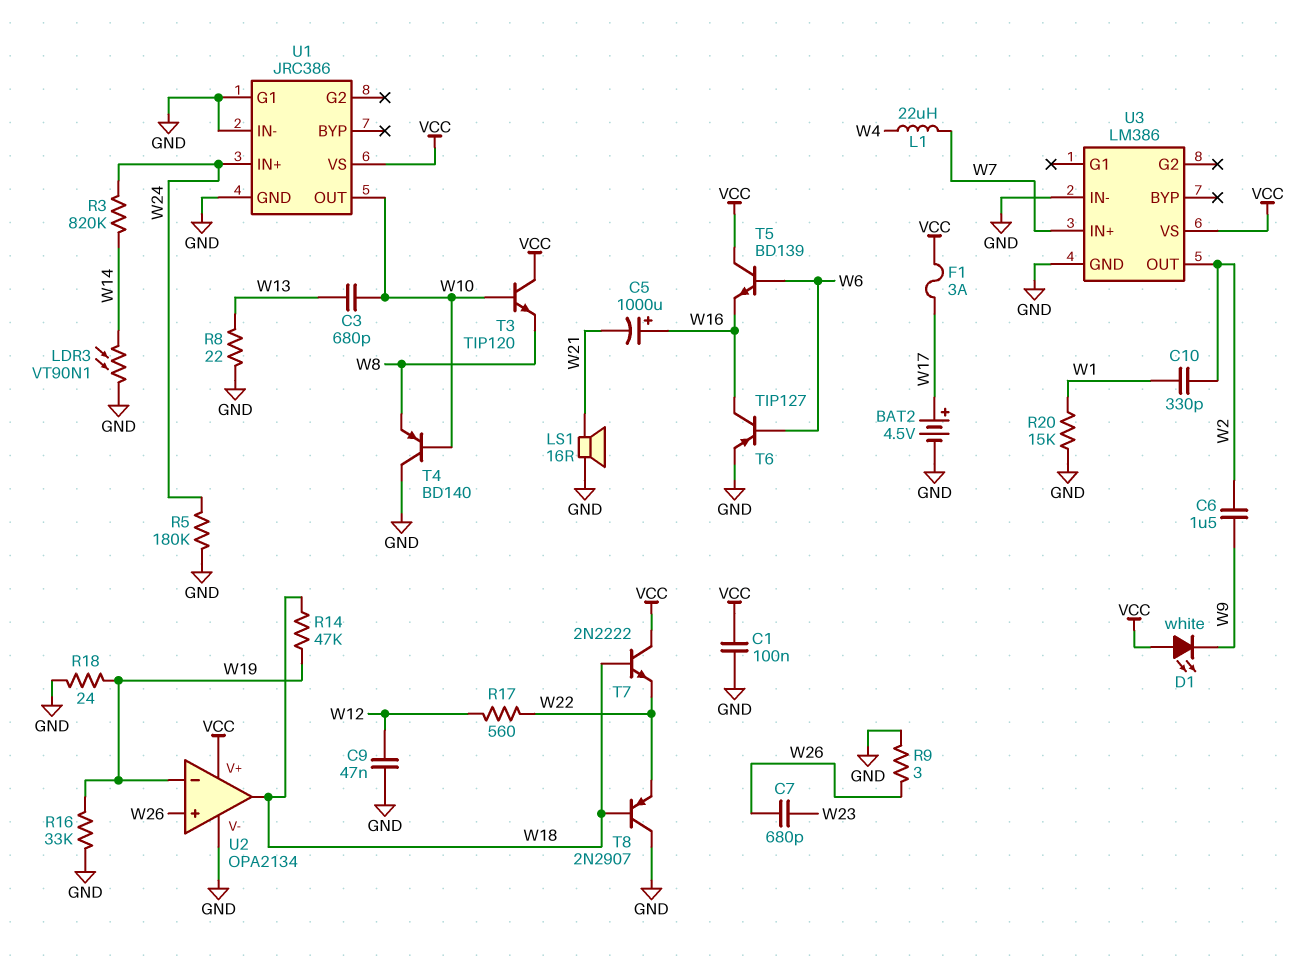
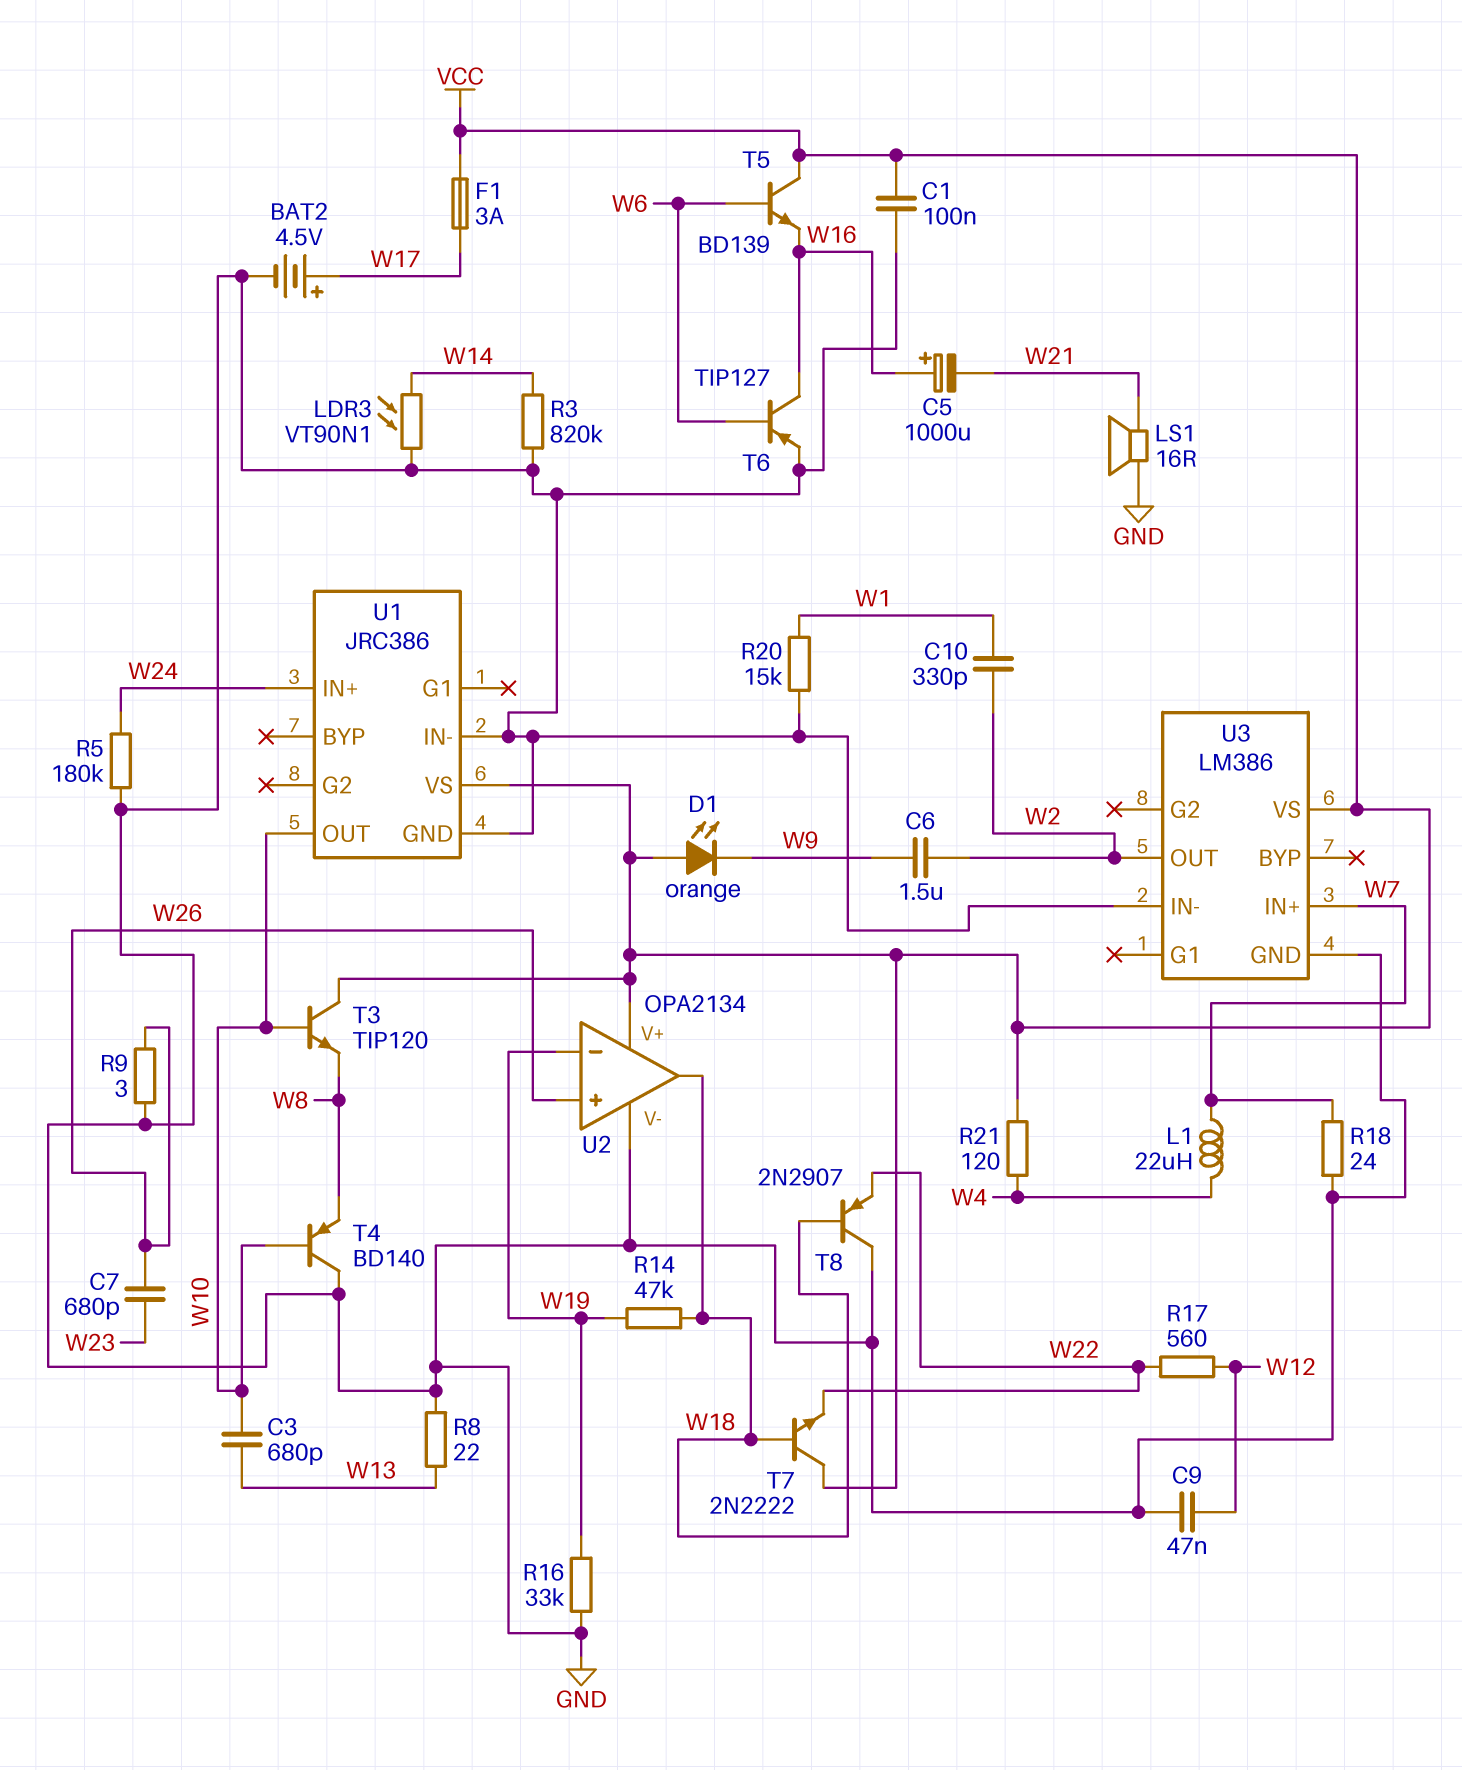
D1: LED white (A VCC, K W9) -> LED orange (A VCC, K W9)
R3: 820k (W14, W24) -> 820k (GND, W14)
R18: 24 (GND, W19) -> 24 (GND, W7)
R21: none -> 120 (VCC, W4)
U1 pin G1: GND -> none

